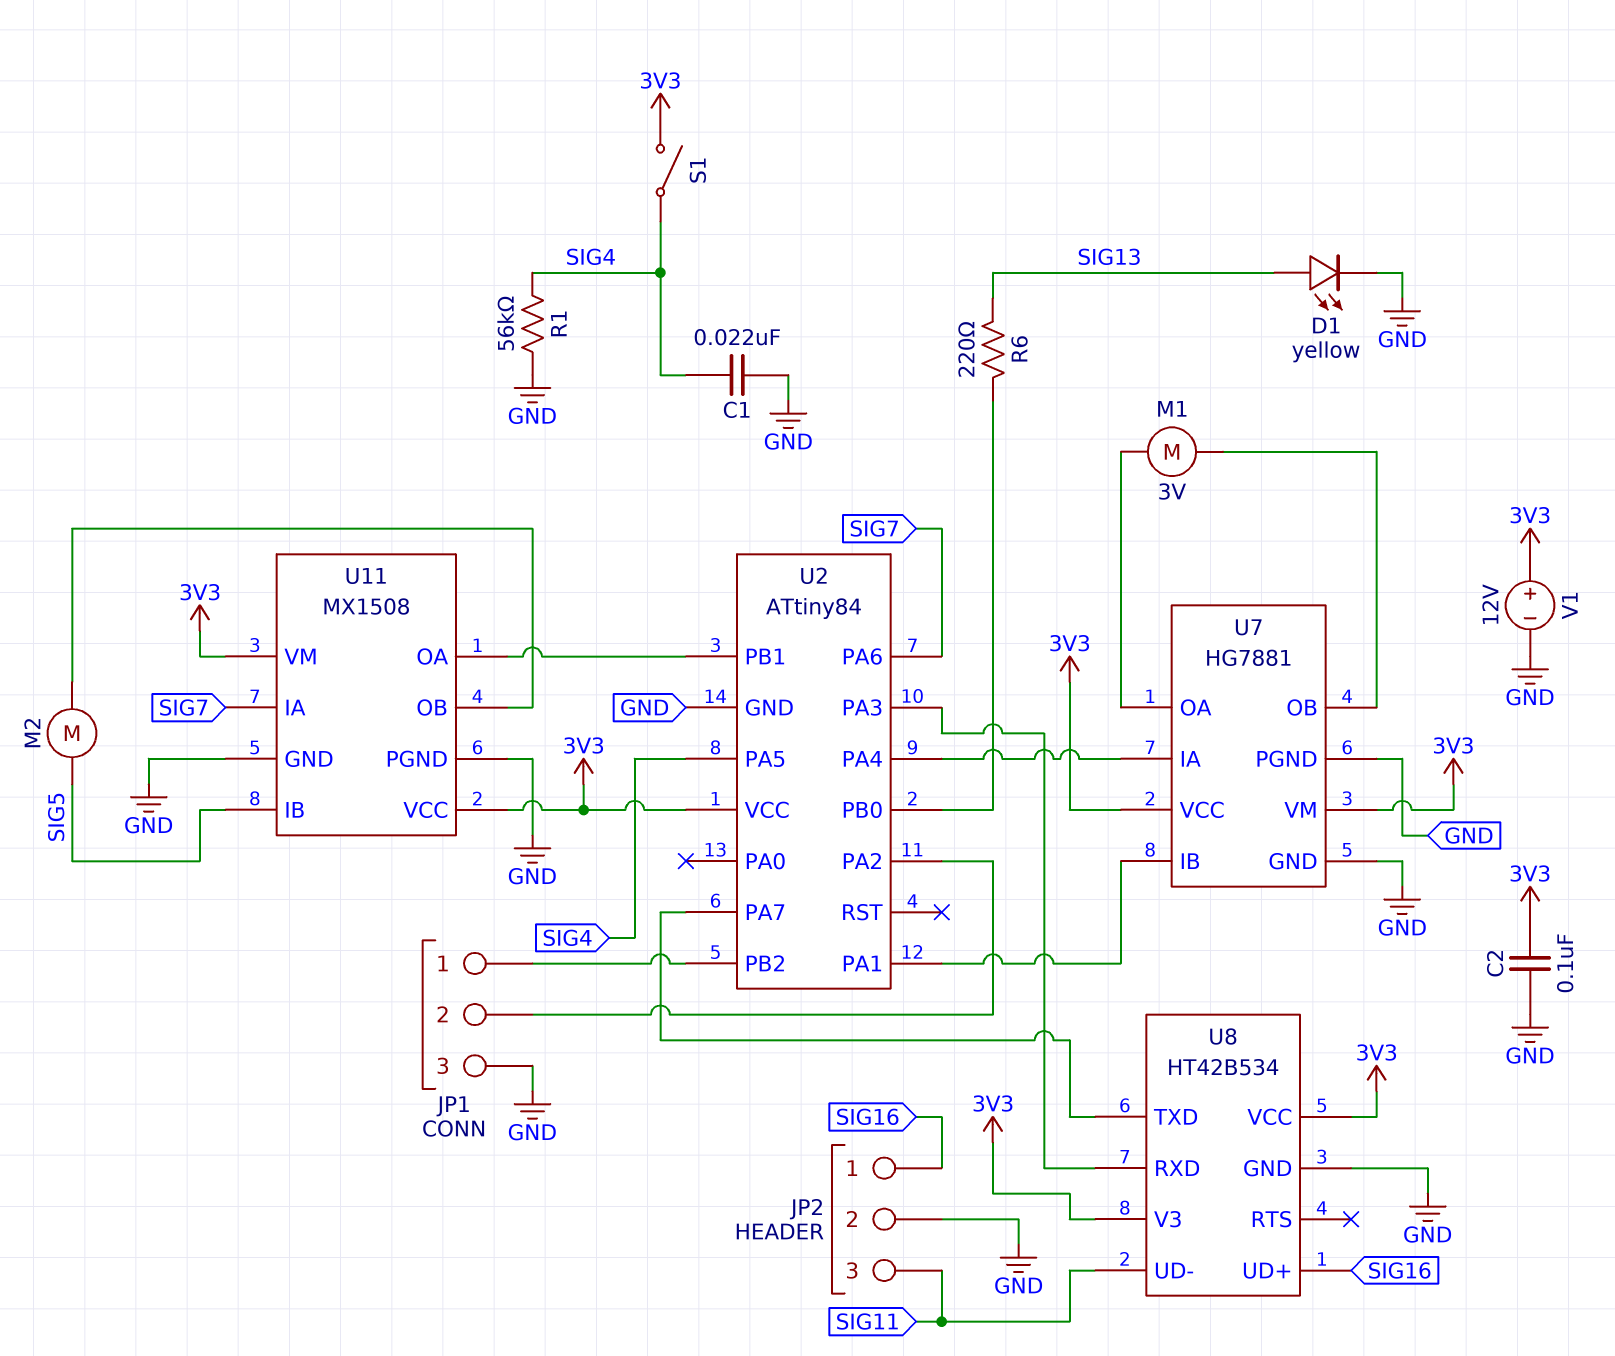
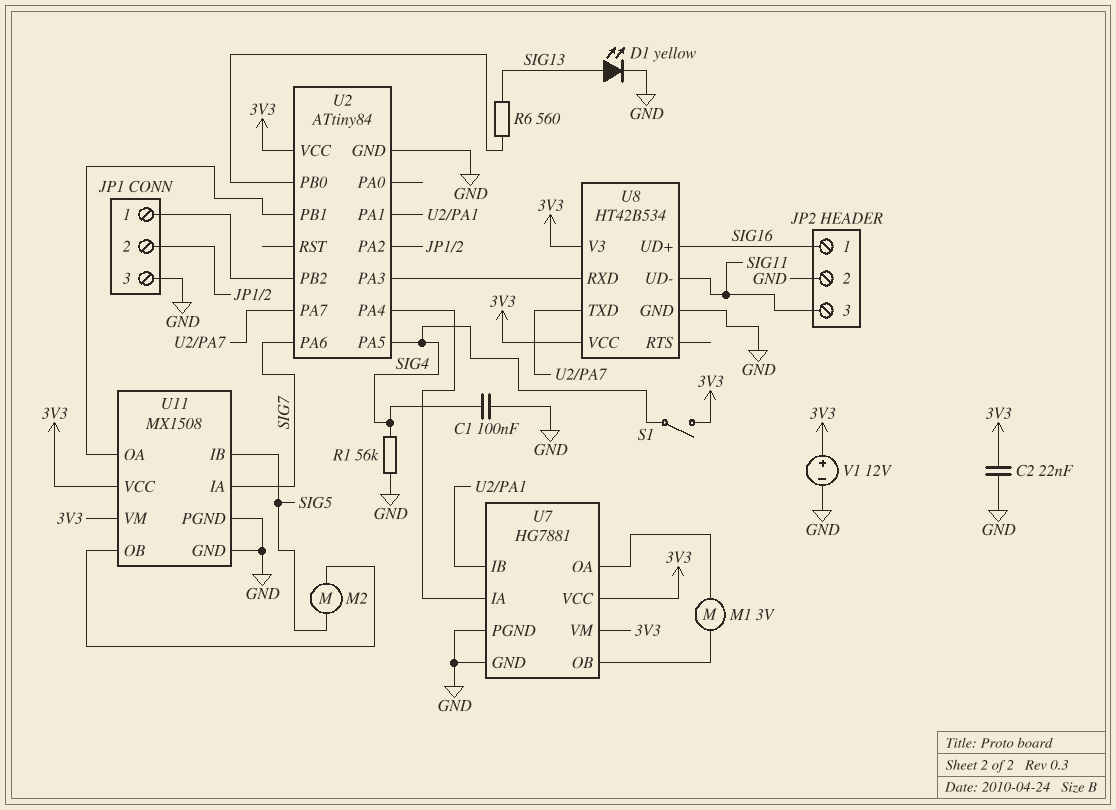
C1: 22nF (GND, SIG4) -> 100nF (GND, SIG4)
C2: 100nF (3V3, GND) -> 22nF (3V3, GND)
R6: 220 (SIG13, U2/PB0) -> 560 (SIG13, U2/PB0)

